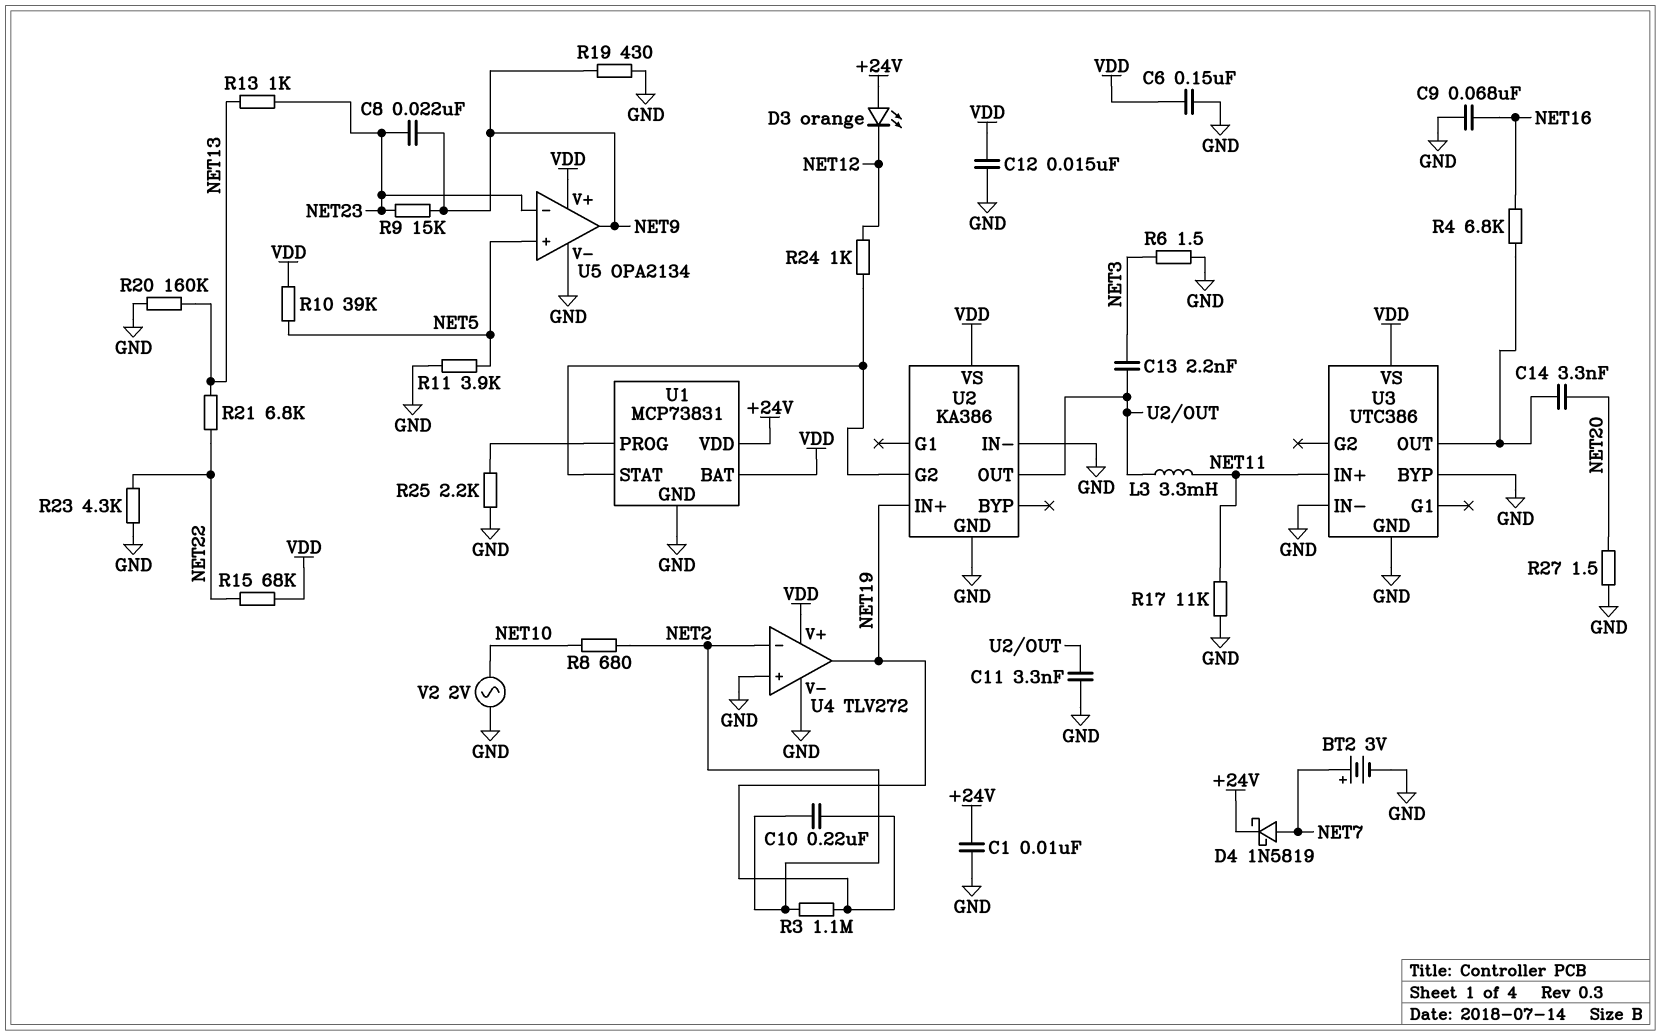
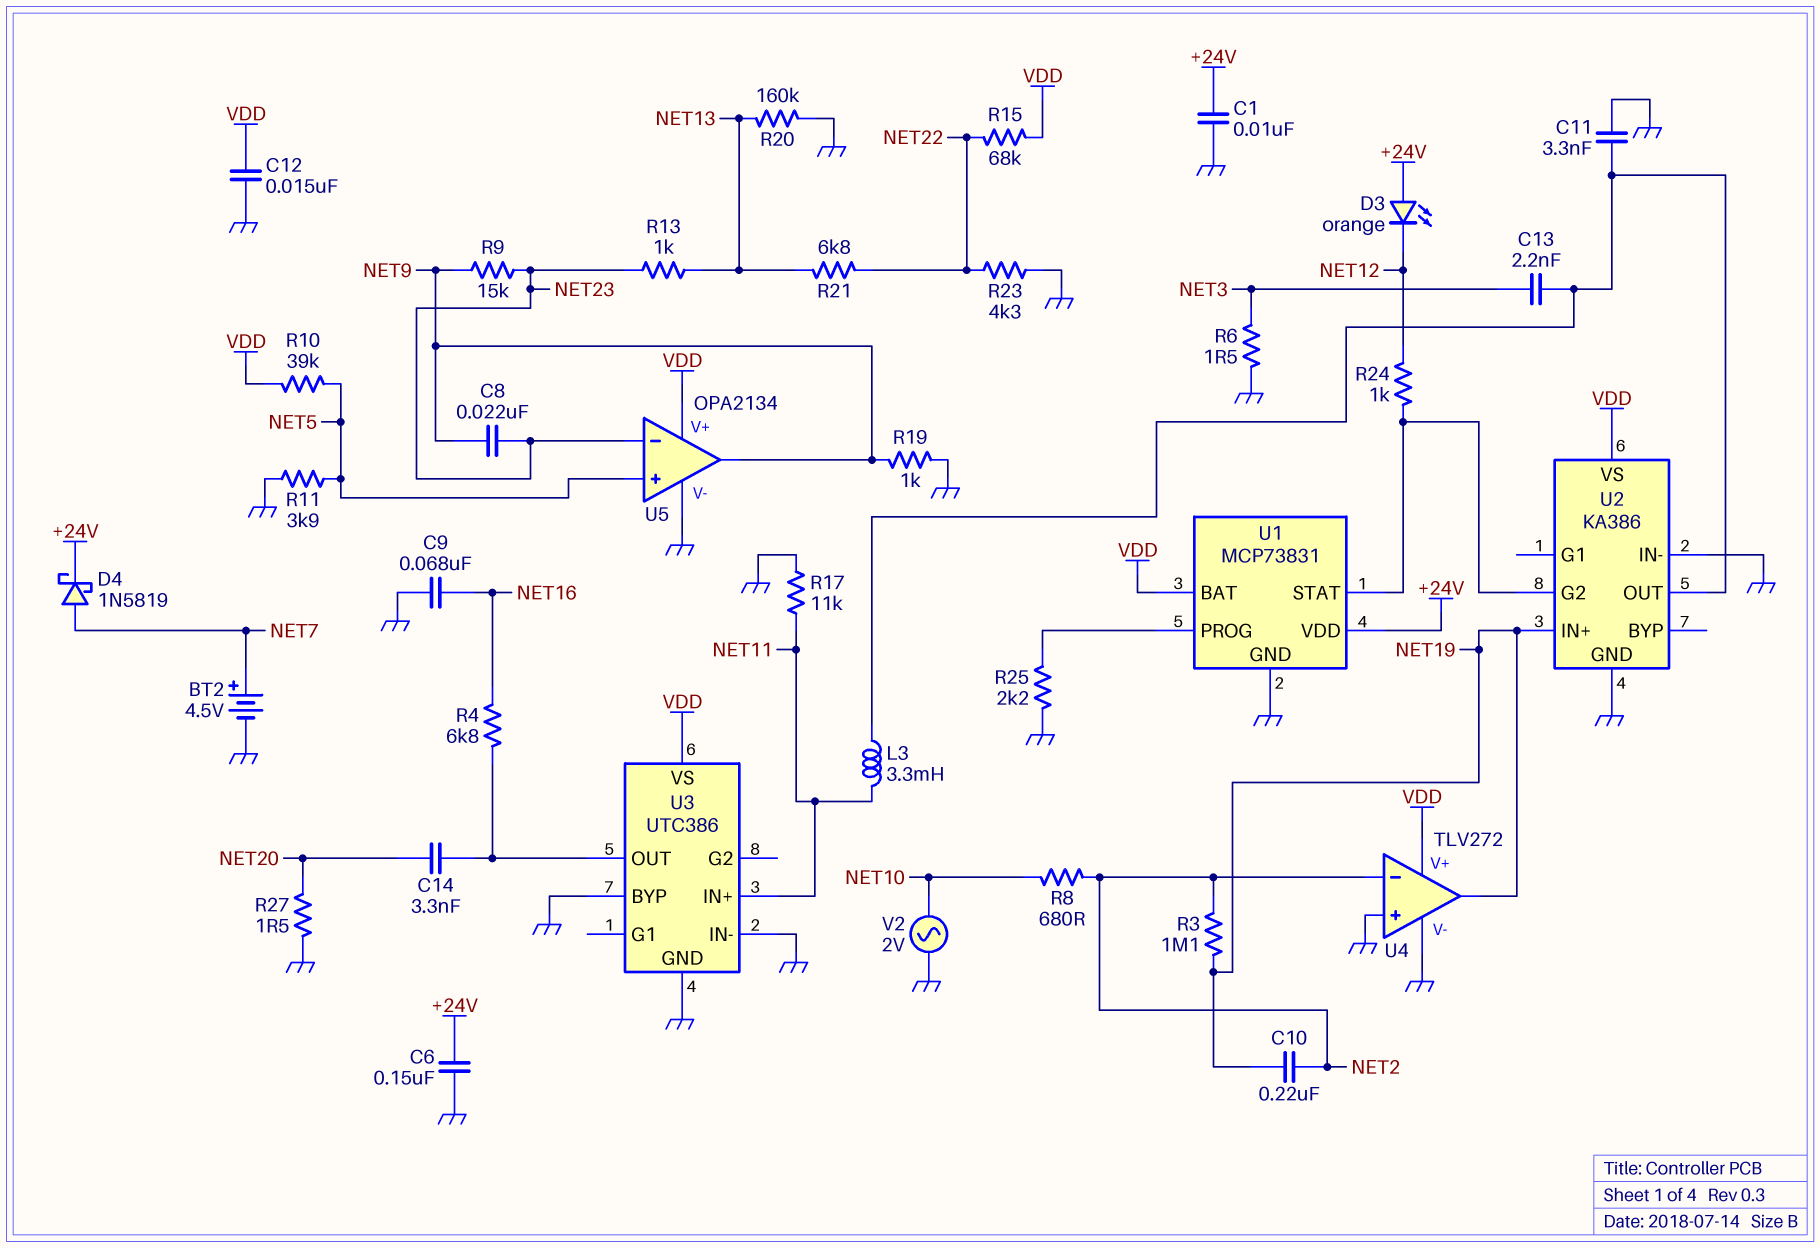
BT2: 3V (plus NET7, minus GND) -> 4.5V (plus NET7, minus GND)
C6: 150nF (GND, VDD) -> 150nF (+24V, GND)
R19: 430 (GND, NET9) -> 1k (GND, NET9)

